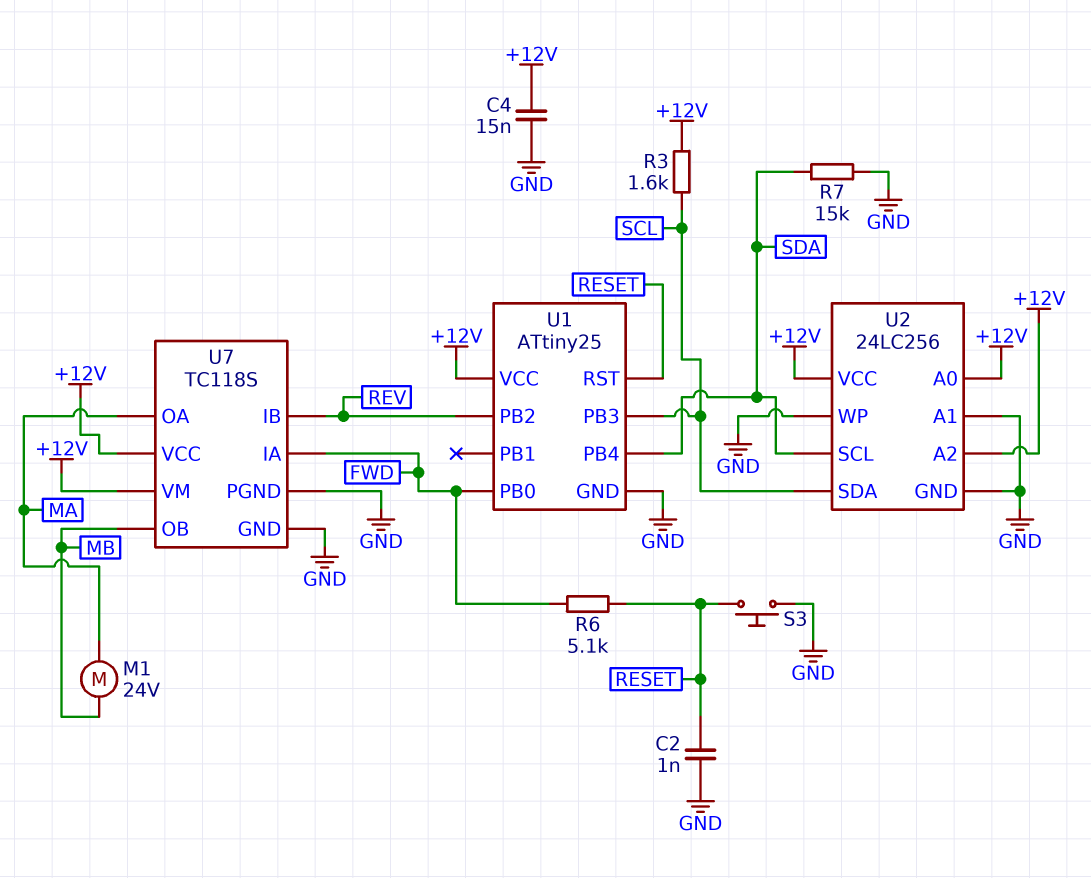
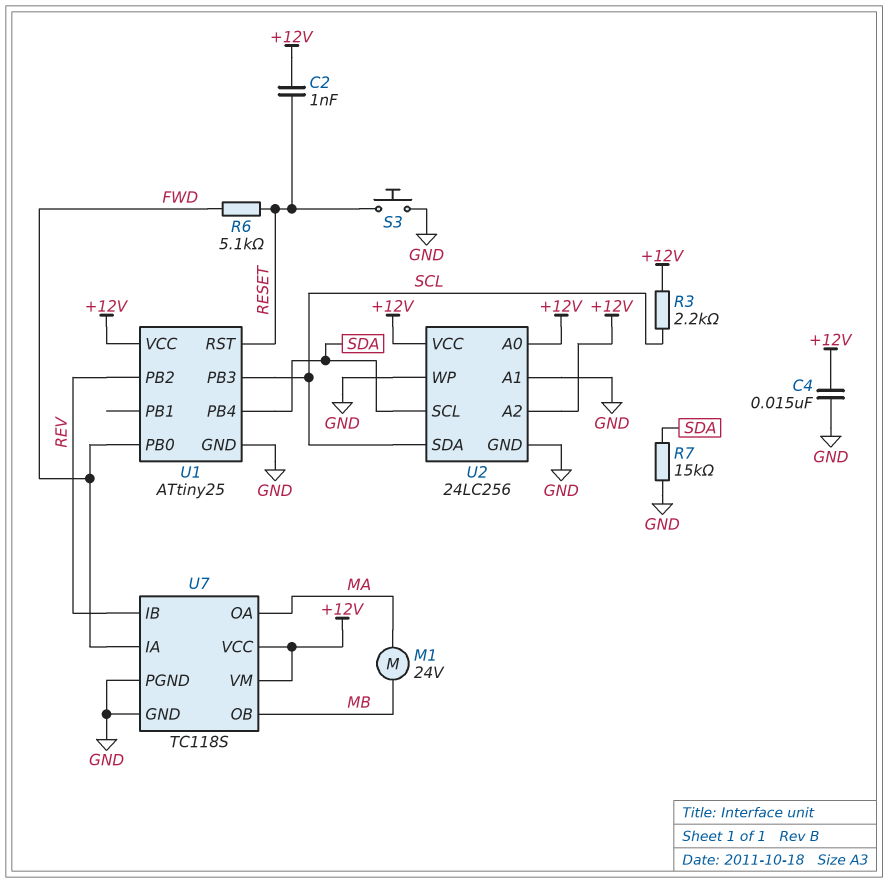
C2: 1nF (GND, RESET) -> 1nF (+12V, RESET)
R3: 1.6k (+12V, SCL) -> 2.2k (+12V, SCL)

